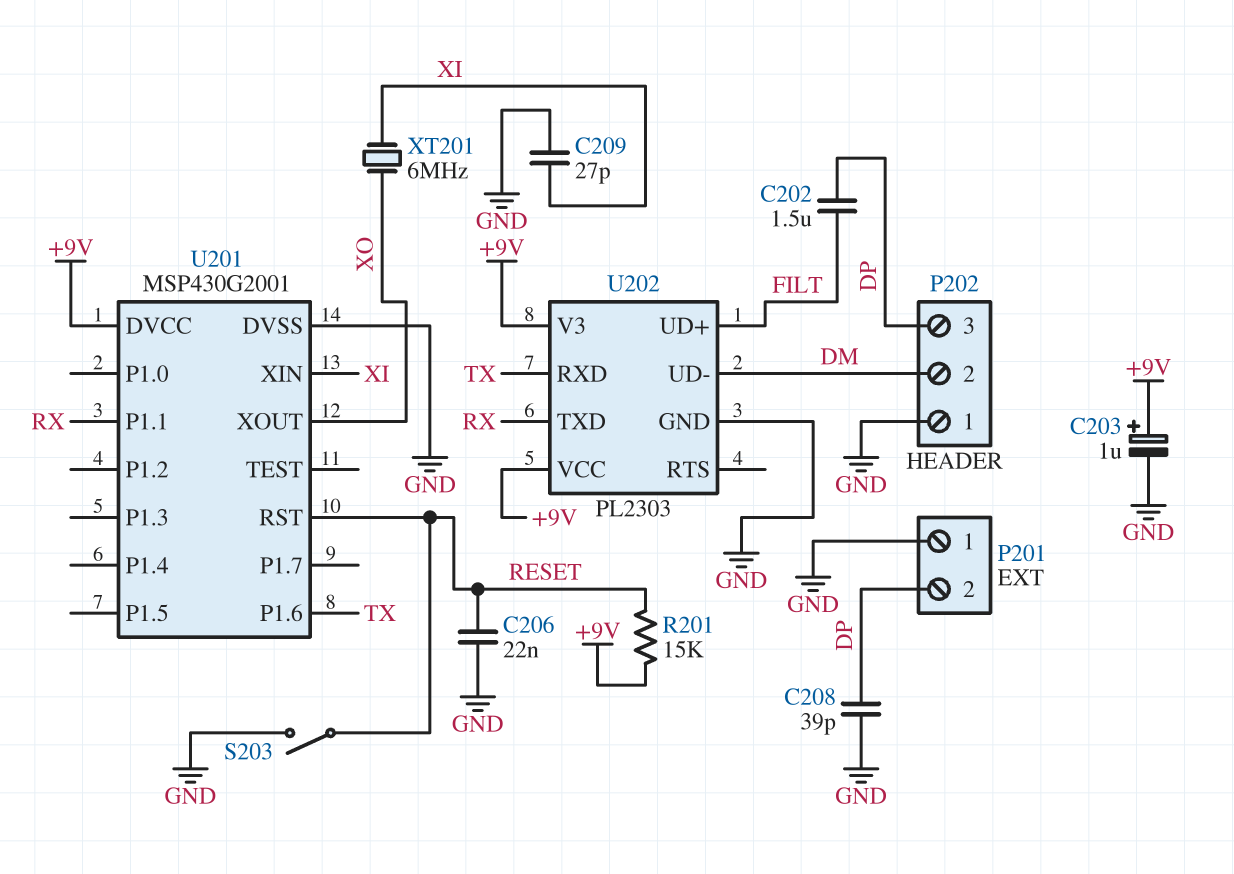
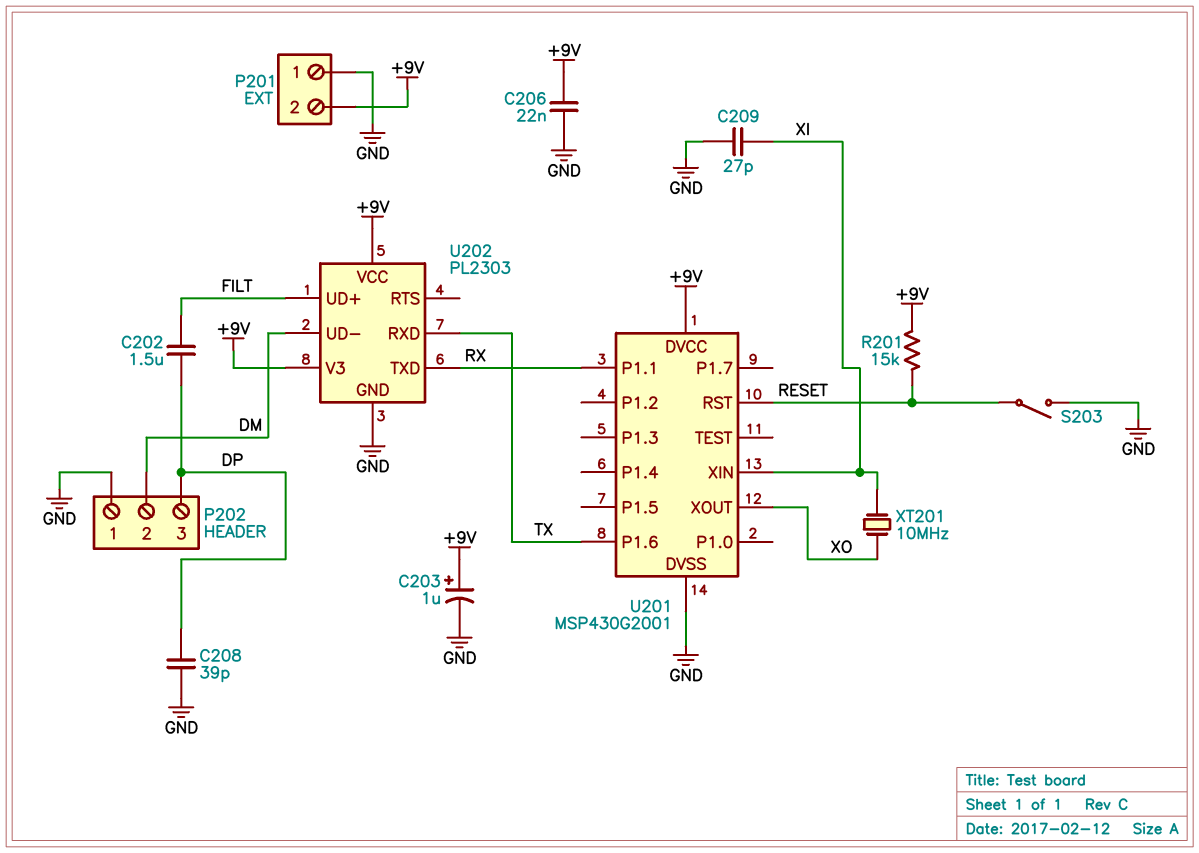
C206: 22nF (GND, RESET) -> 22nF (+9V, GND)
P201 pin 2: DP -> +9V
XT201: 6MHz (XI, XO) -> 10MHz (XI, XO)

